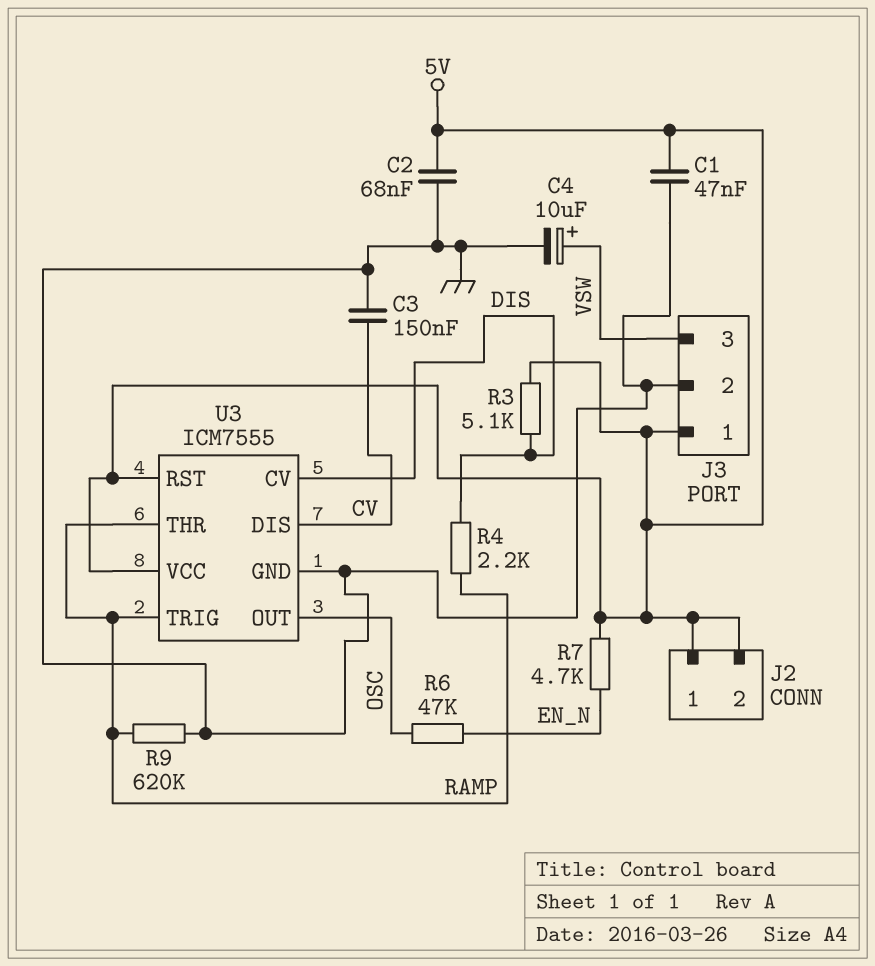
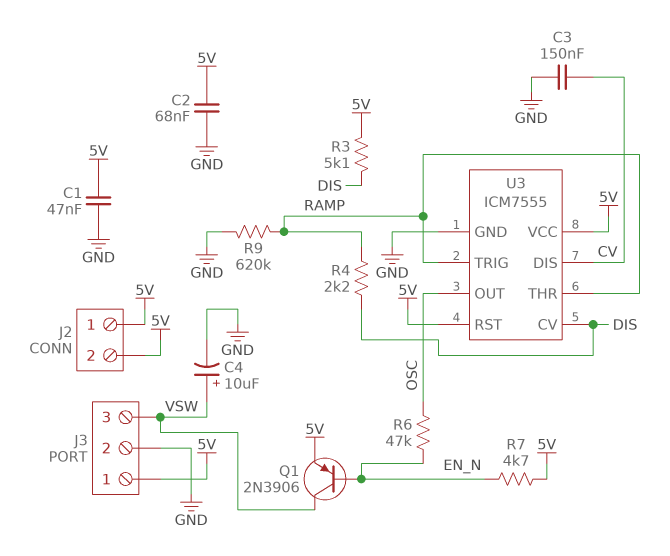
Q1: none -> PNP 2N3906 (B EN_N, C VSW, E 5V)

